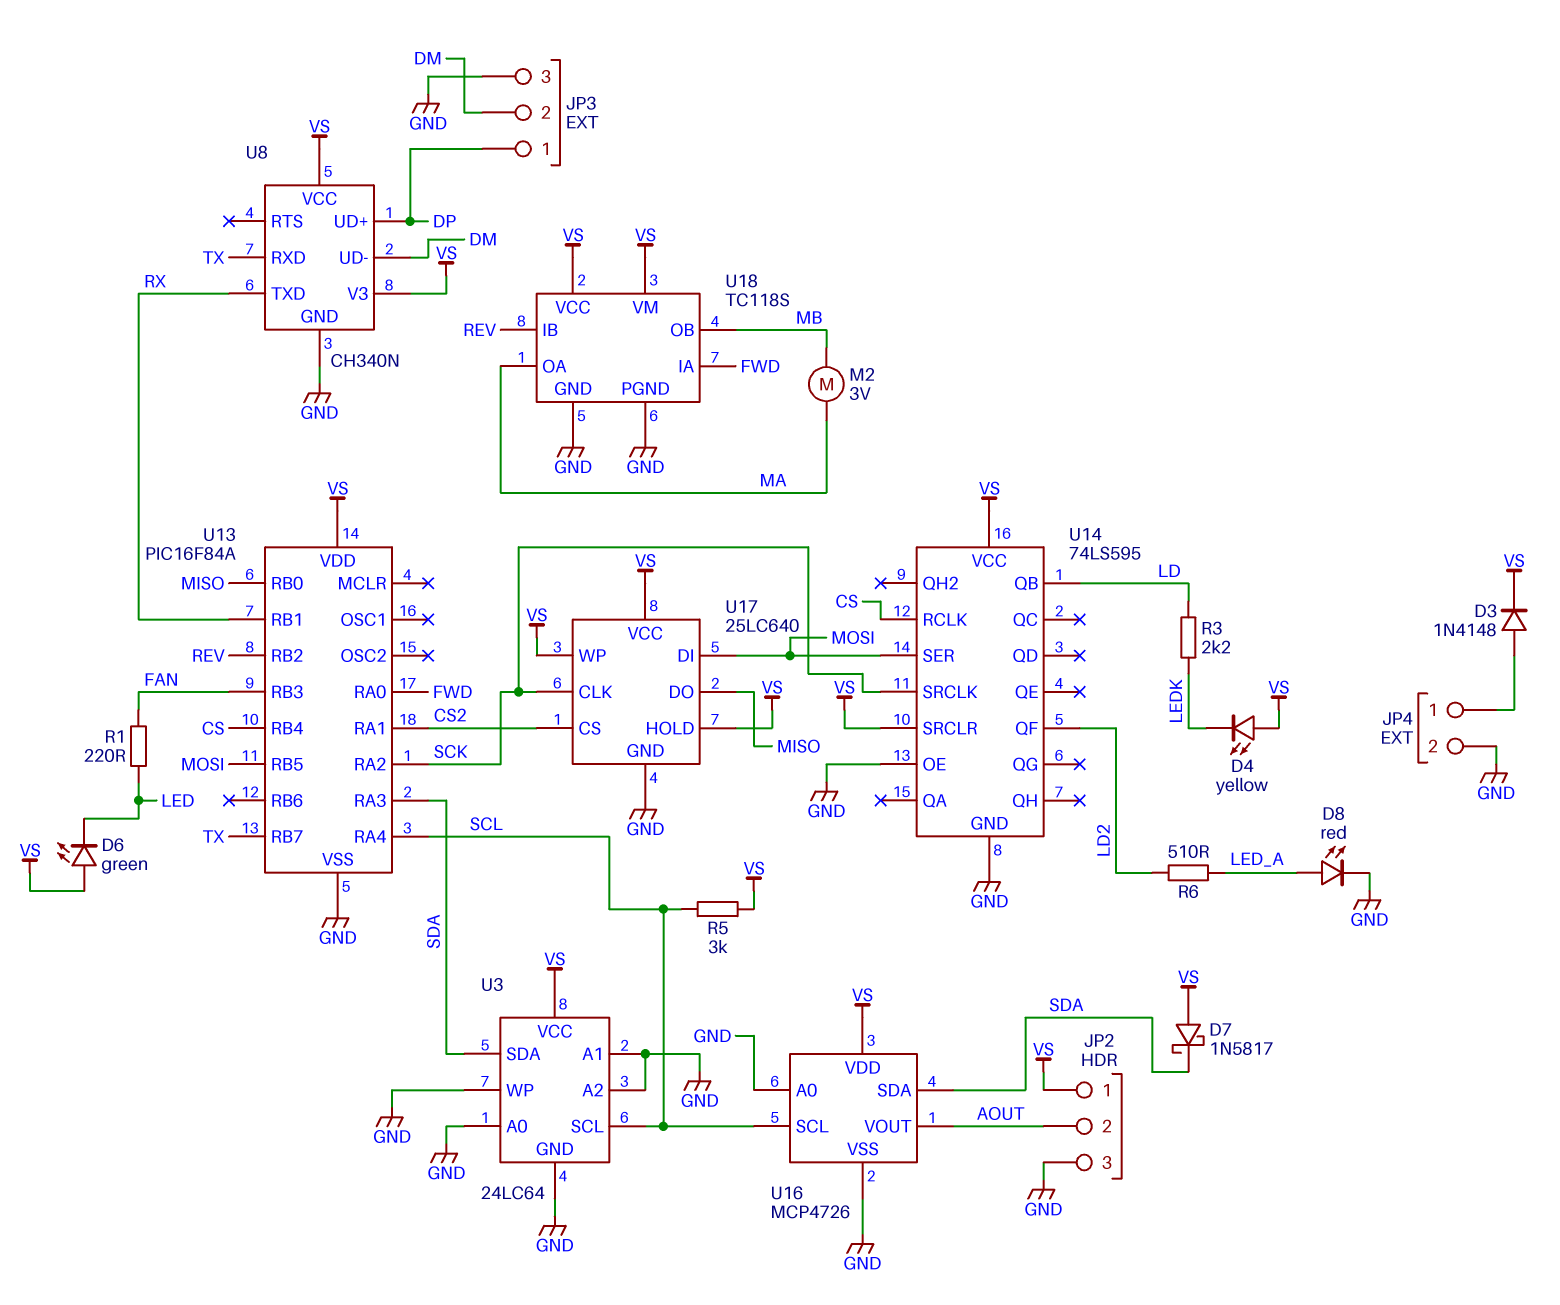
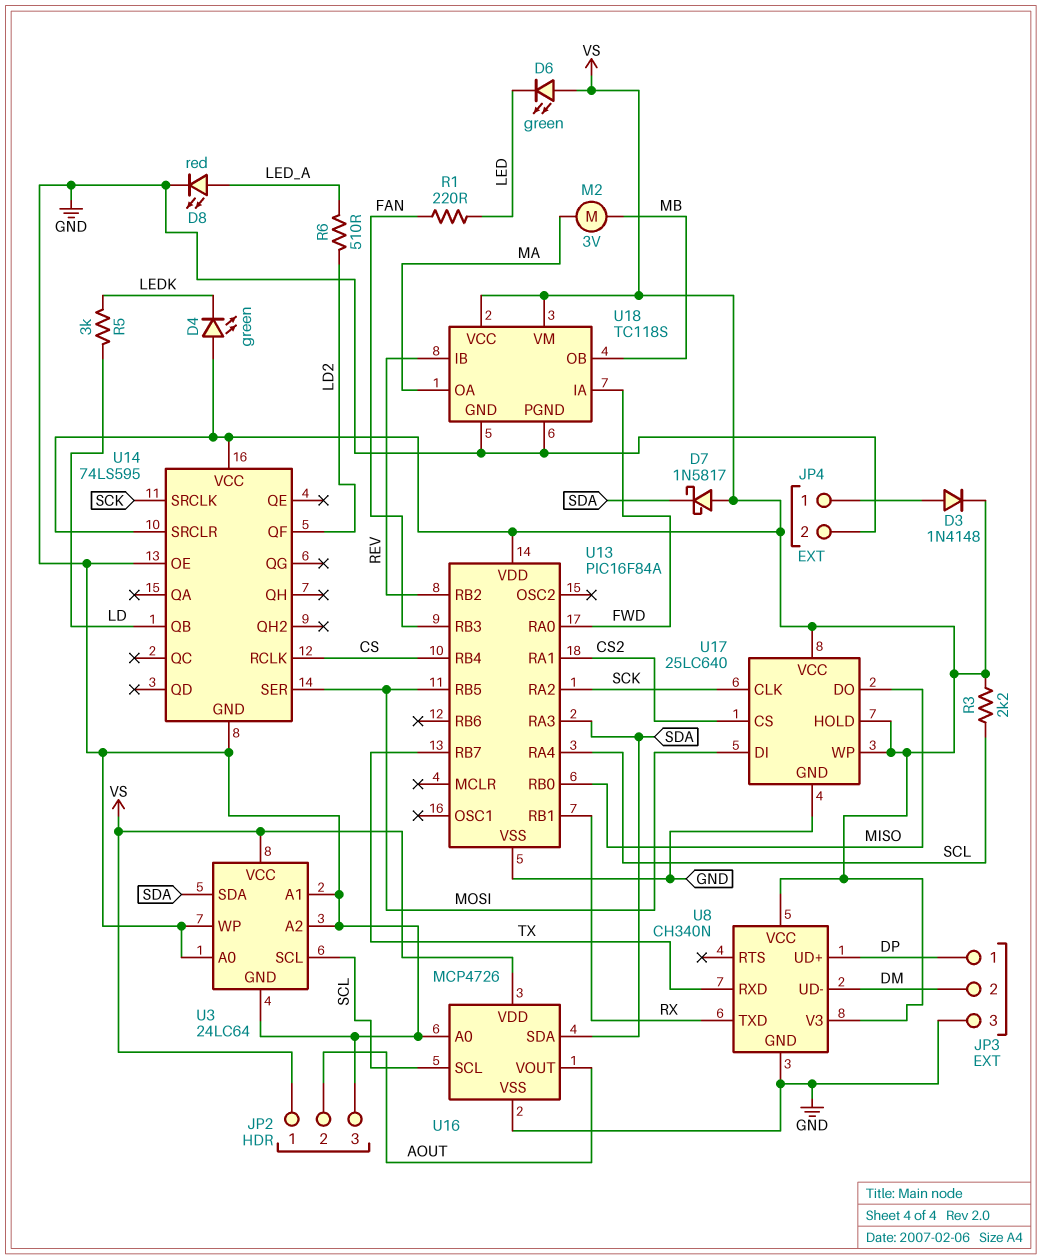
D4: LED yellow (A VS, K LEDK) -> LED green (A VS, K LEDK)
R3: 2.2k (LD, LEDK) -> 2.2k (SCL, VS)
R5: 3k (SCL, VS) -> 3k (LD, LEDK)

